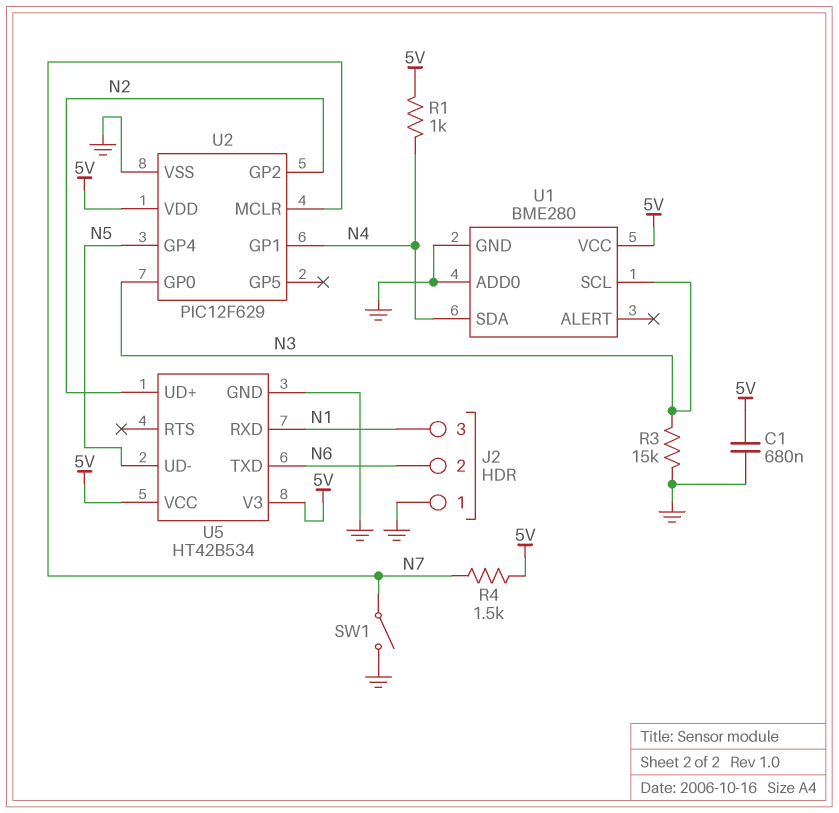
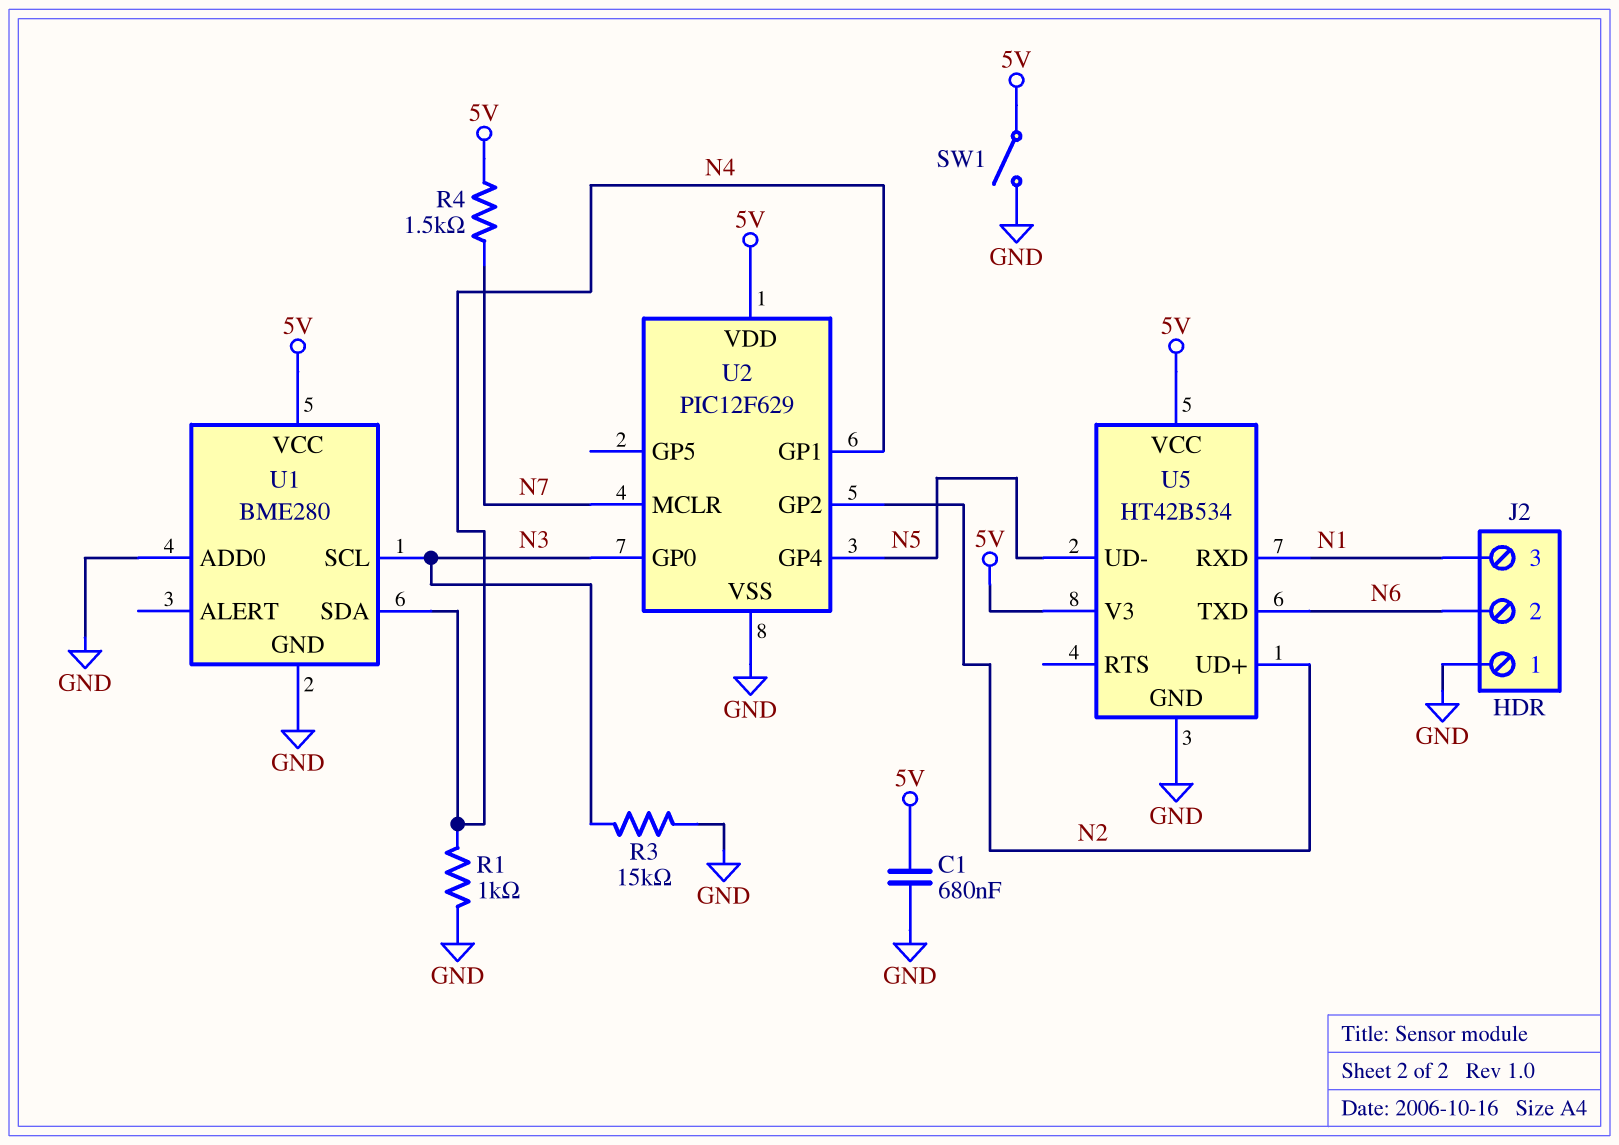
R1: 1k (5V, N4) -> 1k (GND, N4)
SW1: switch (GND, N7) -> switch (5V, GND)

